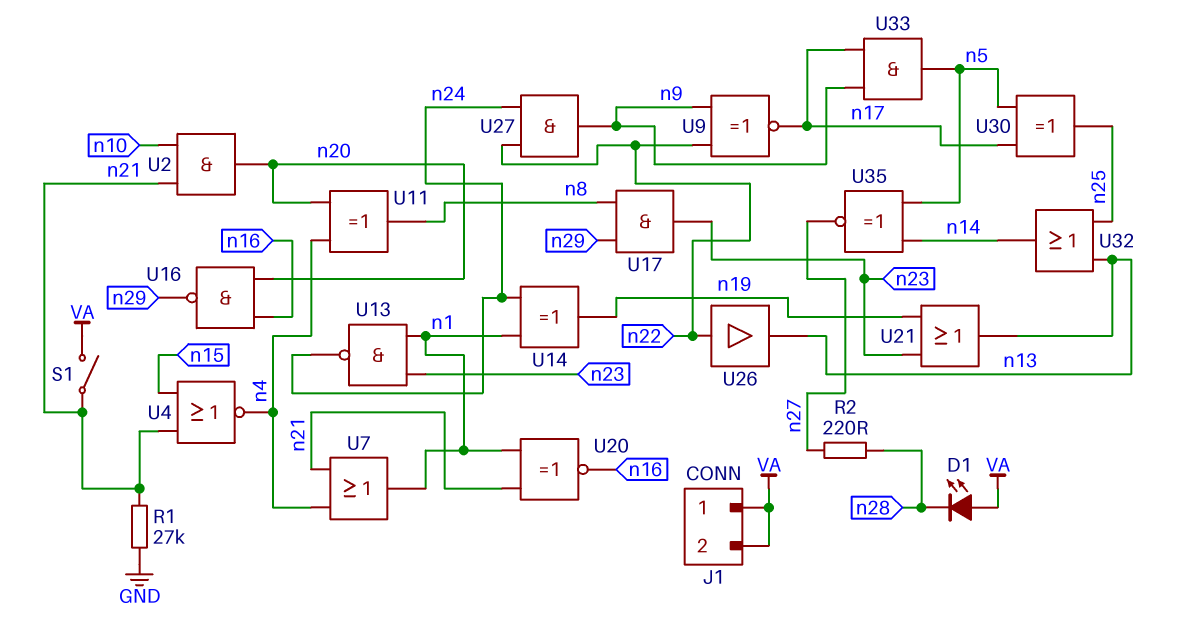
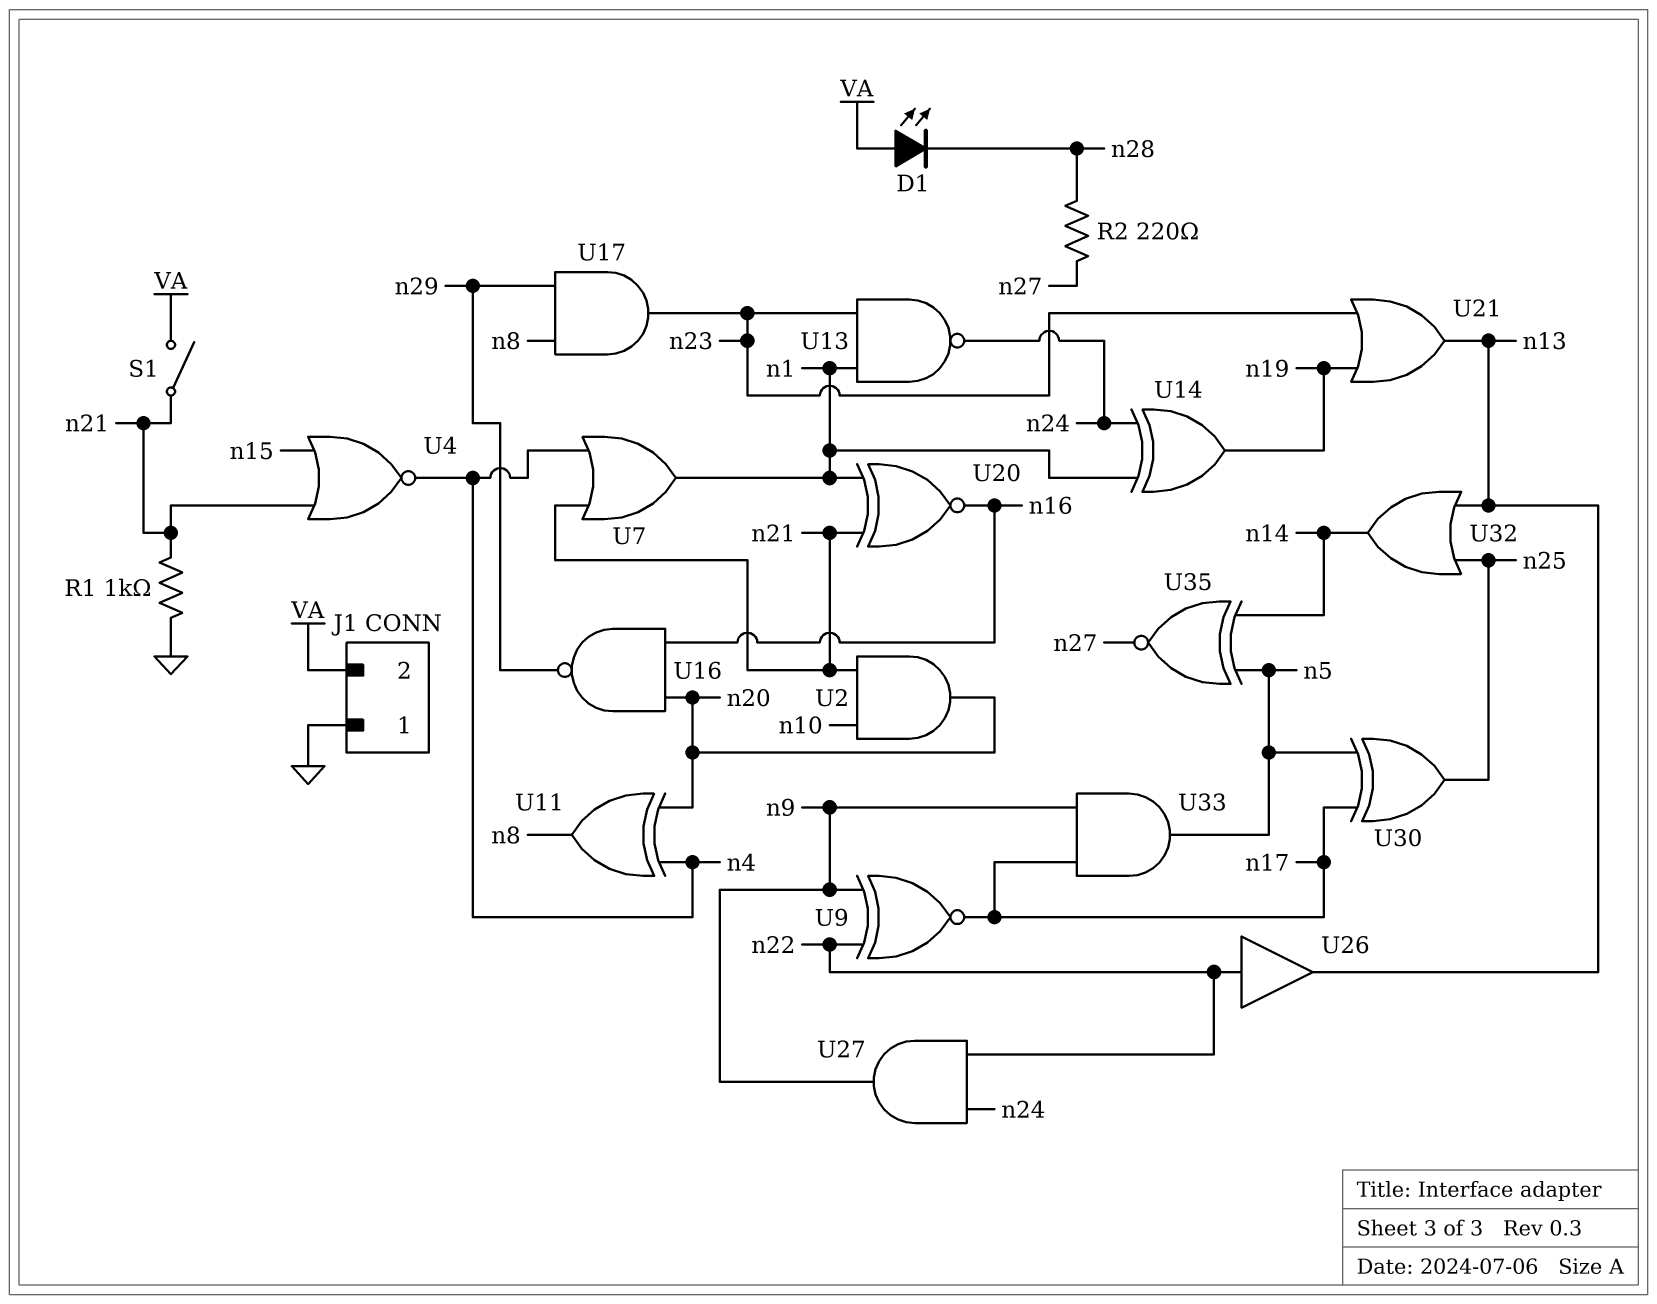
J1 pin 1: VA -> GND
R1: 27k (GND, n21) -> 1k (GND, n21)

